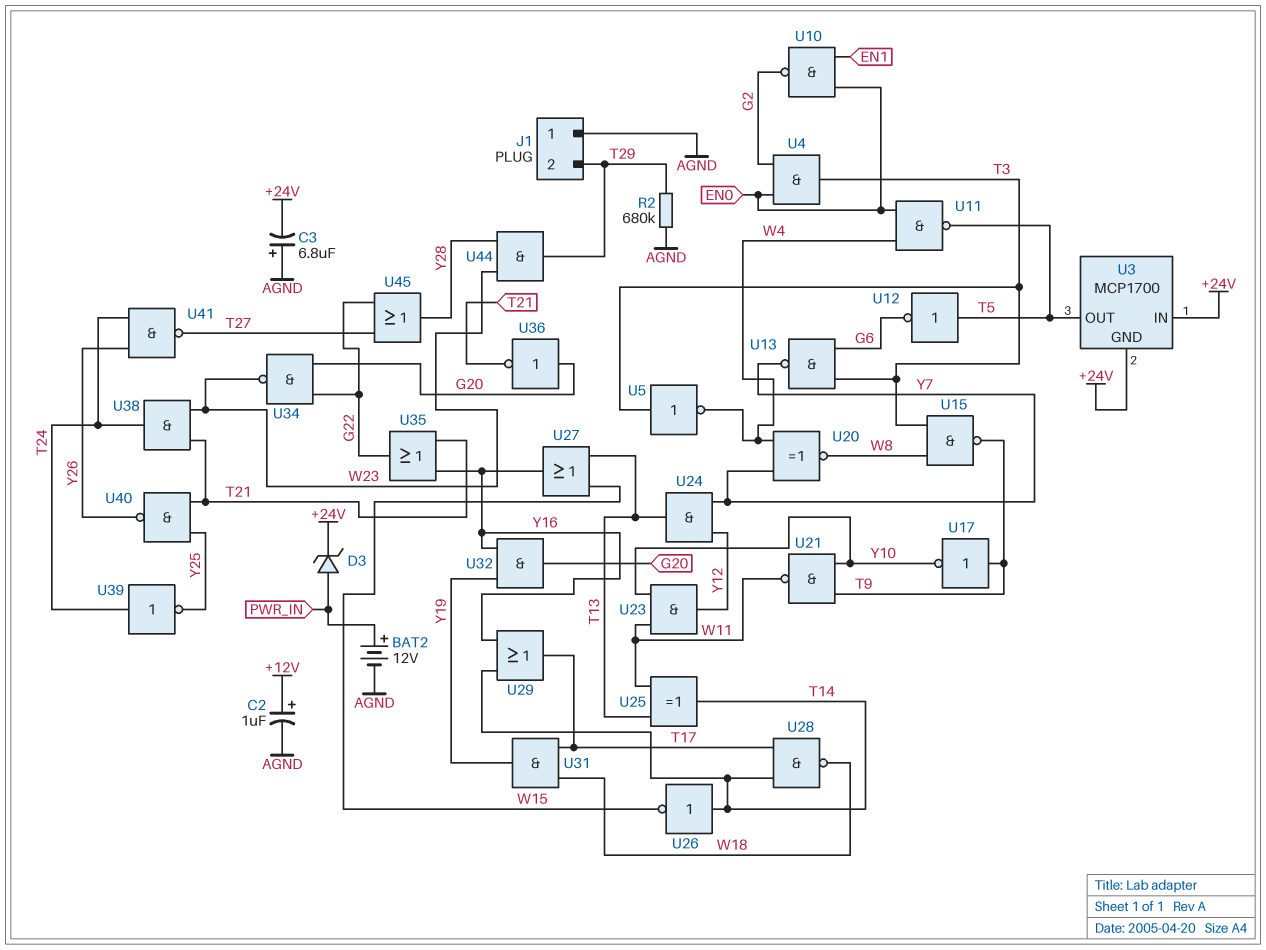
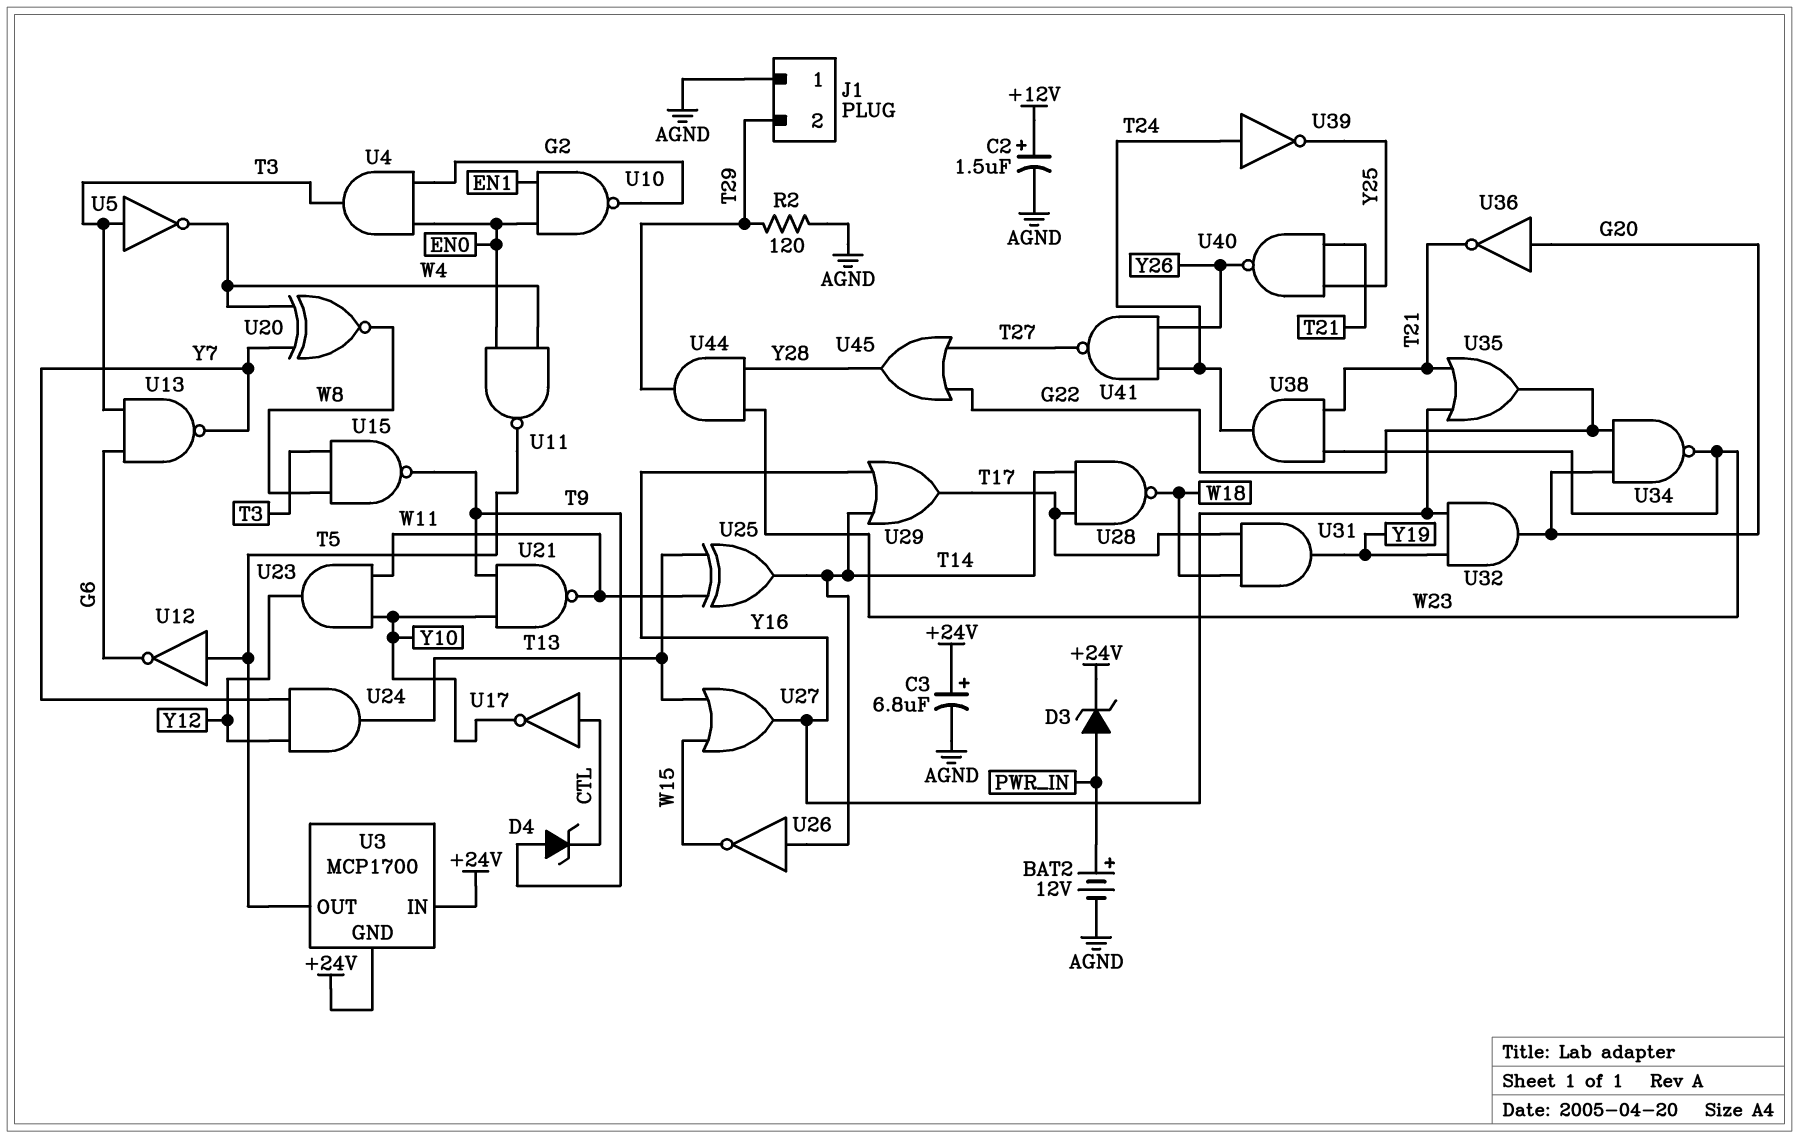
C2: 1uF (plus +12V, minus AGND) -> 1.5uF (plus +12V, minus AGND)
C3: 6.8uF (plus AGND, minus +24V) -> 6.8uF (plus +24V, minus AGND)
D4: none -> zener (A T9, K CTL)
R2: 680k (AGND, T29) -> 120 (AGND, T29)
U17: NOT (in T9, out Y10) -> NOT (in CTL, out Y10)

